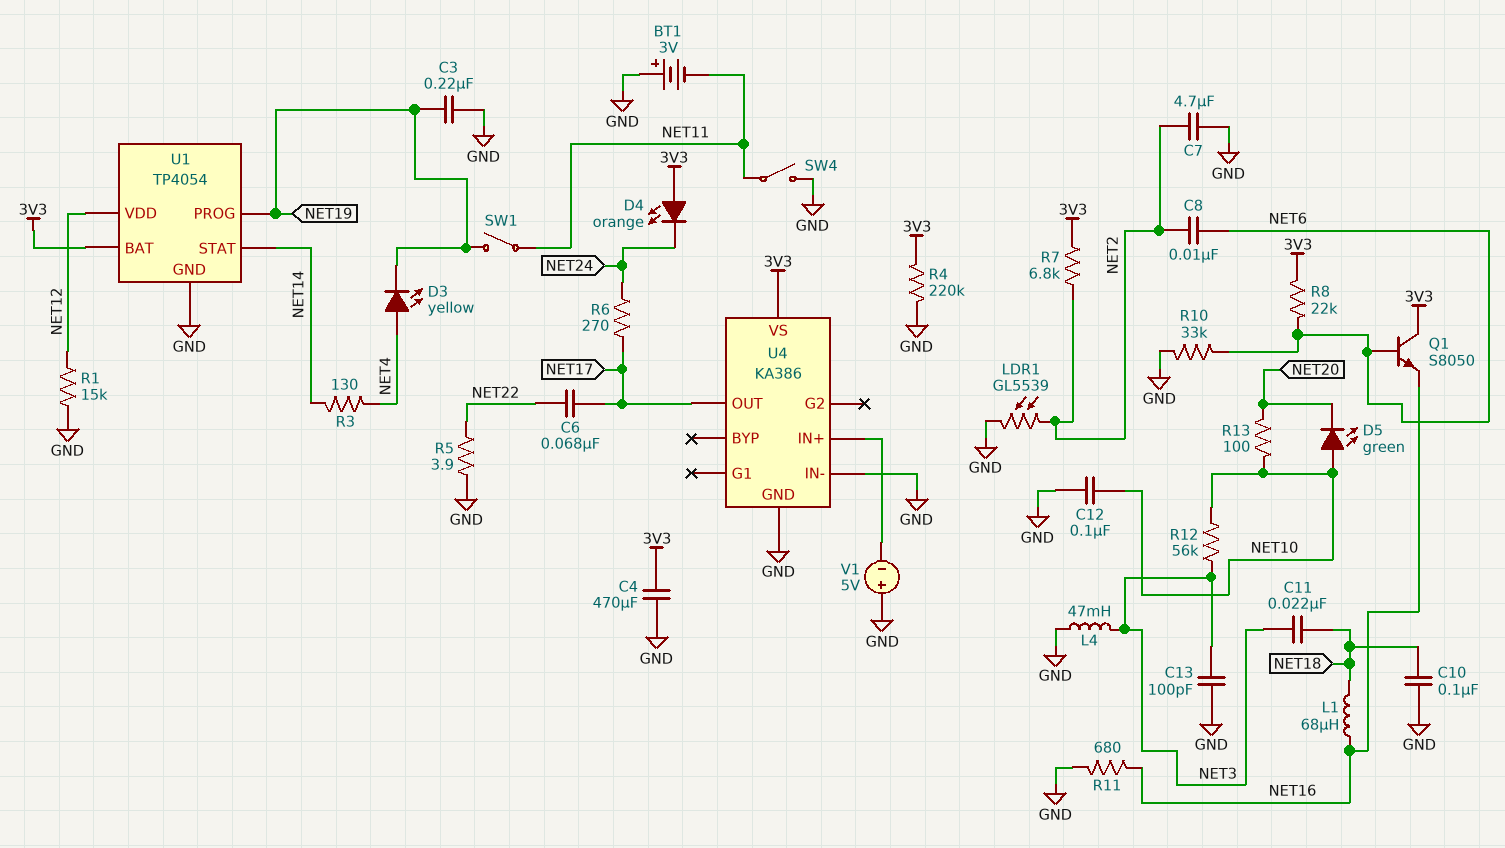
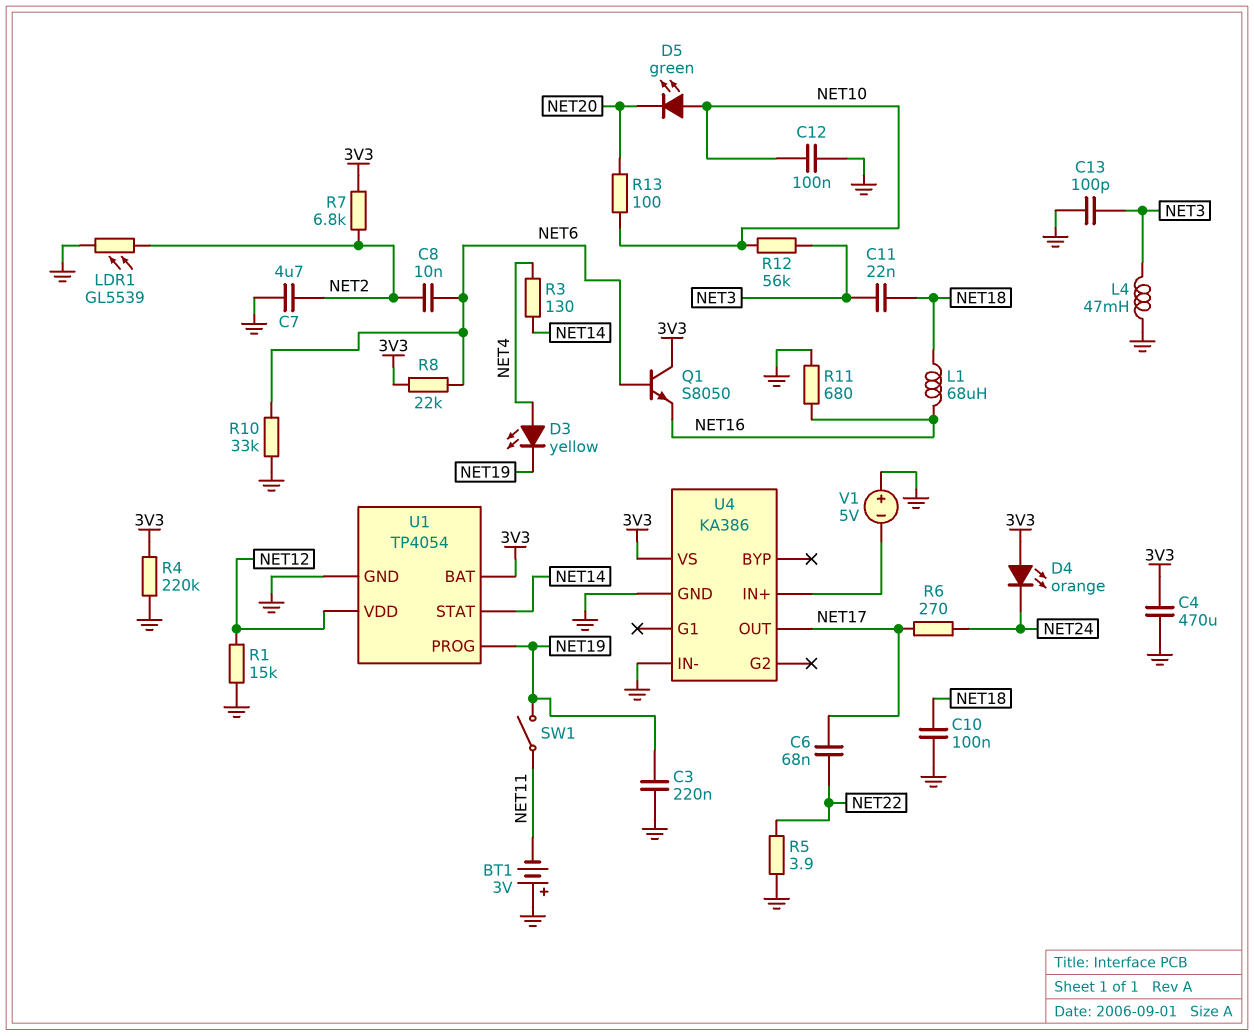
SW4: switch (GND, NET11) -> none

